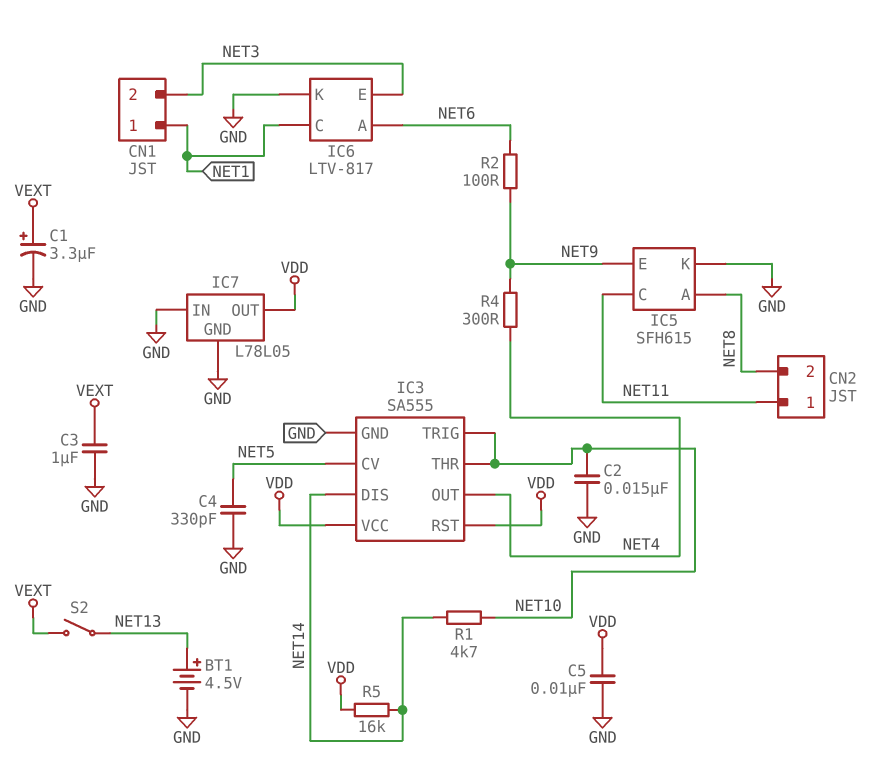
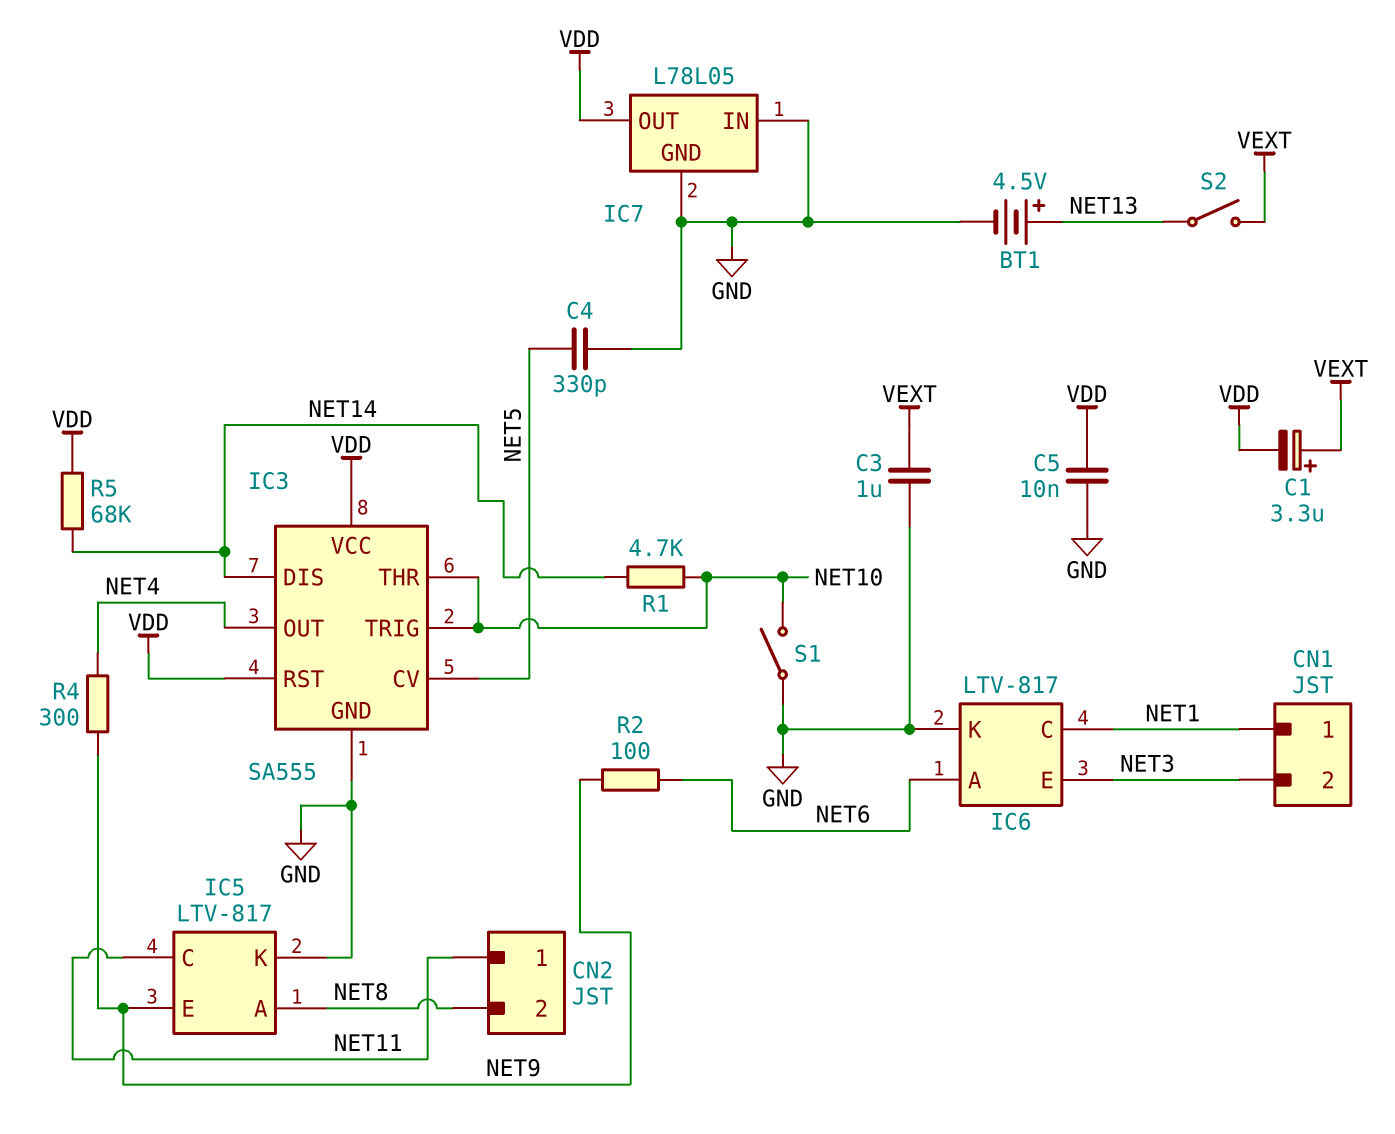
C1: 3.3uF (plus VEXT, minus GND) -> 3.3uF (plus VEXT, minus VDD)
C2: 15nF (GND, NET10) -> none
IC5: SFH615 -> LTV-817
R5: 16k (NET14, VDD) -> 68k (NET14, VDD)
S1: none -> switch (GND, NET10)

